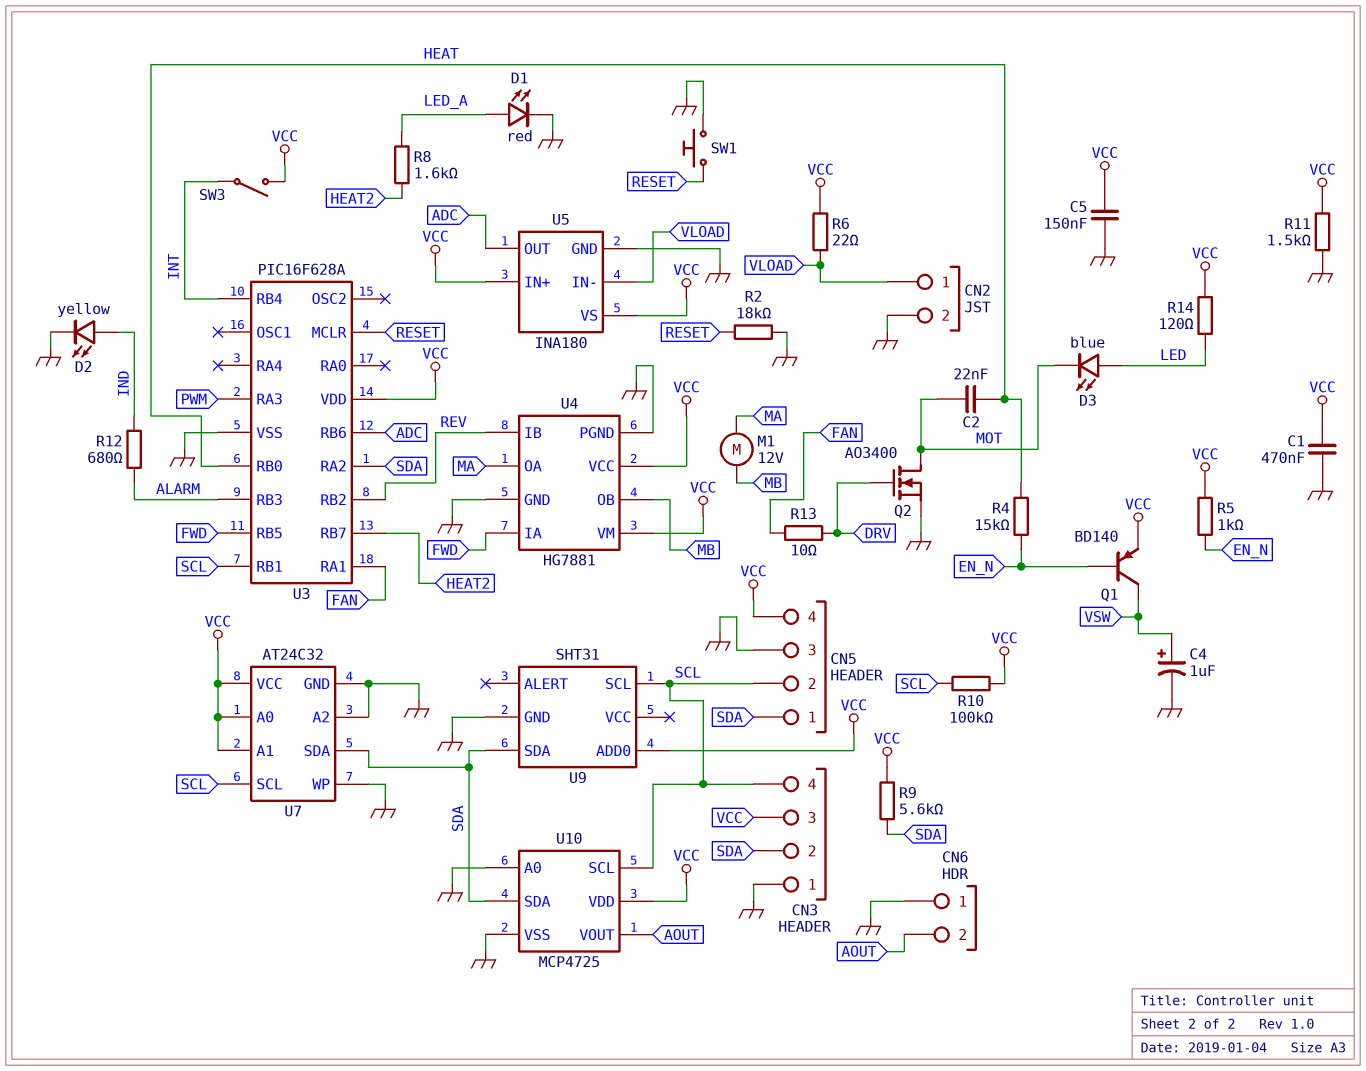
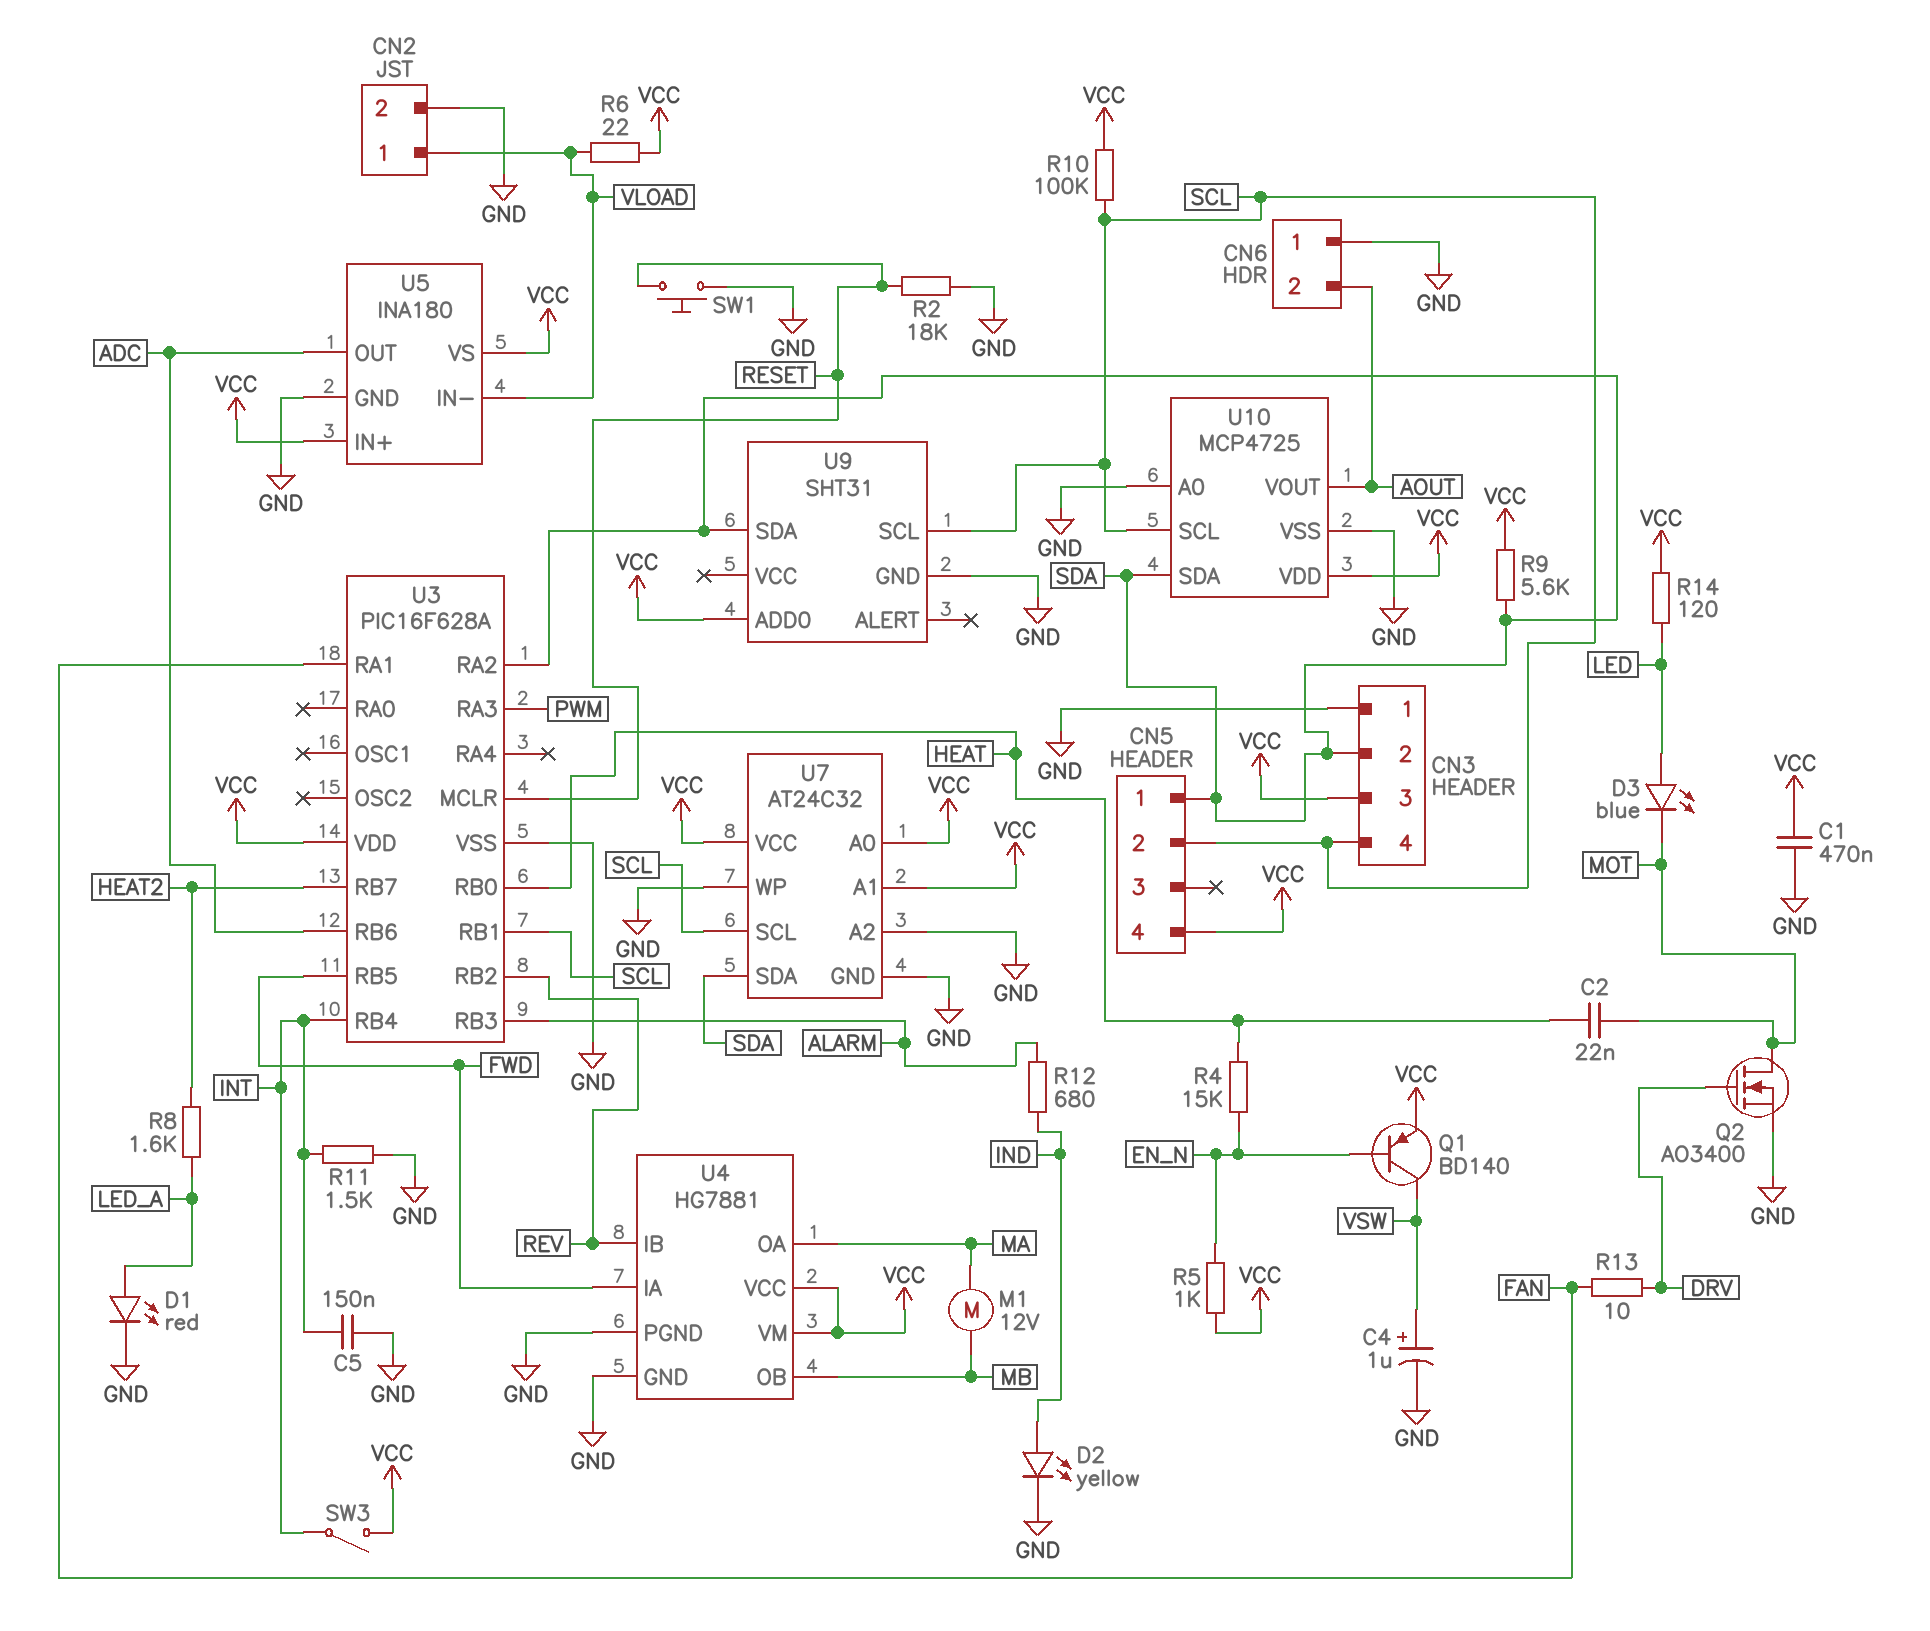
C5: 150nF (GND, VCC) -> 150nF (GND, INT)
CN5 pin 3: GND -> none
R11: 1.5k (GND, VCC) -> 1.5k (GND, INT)

